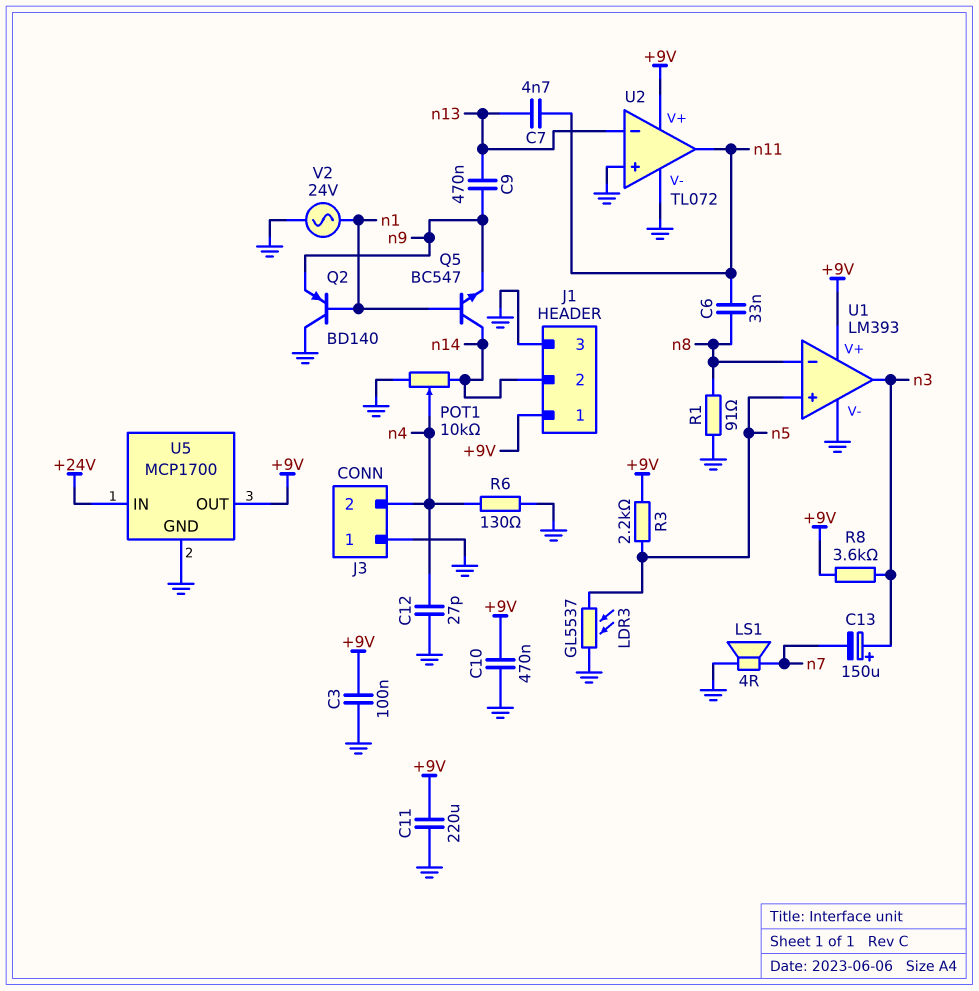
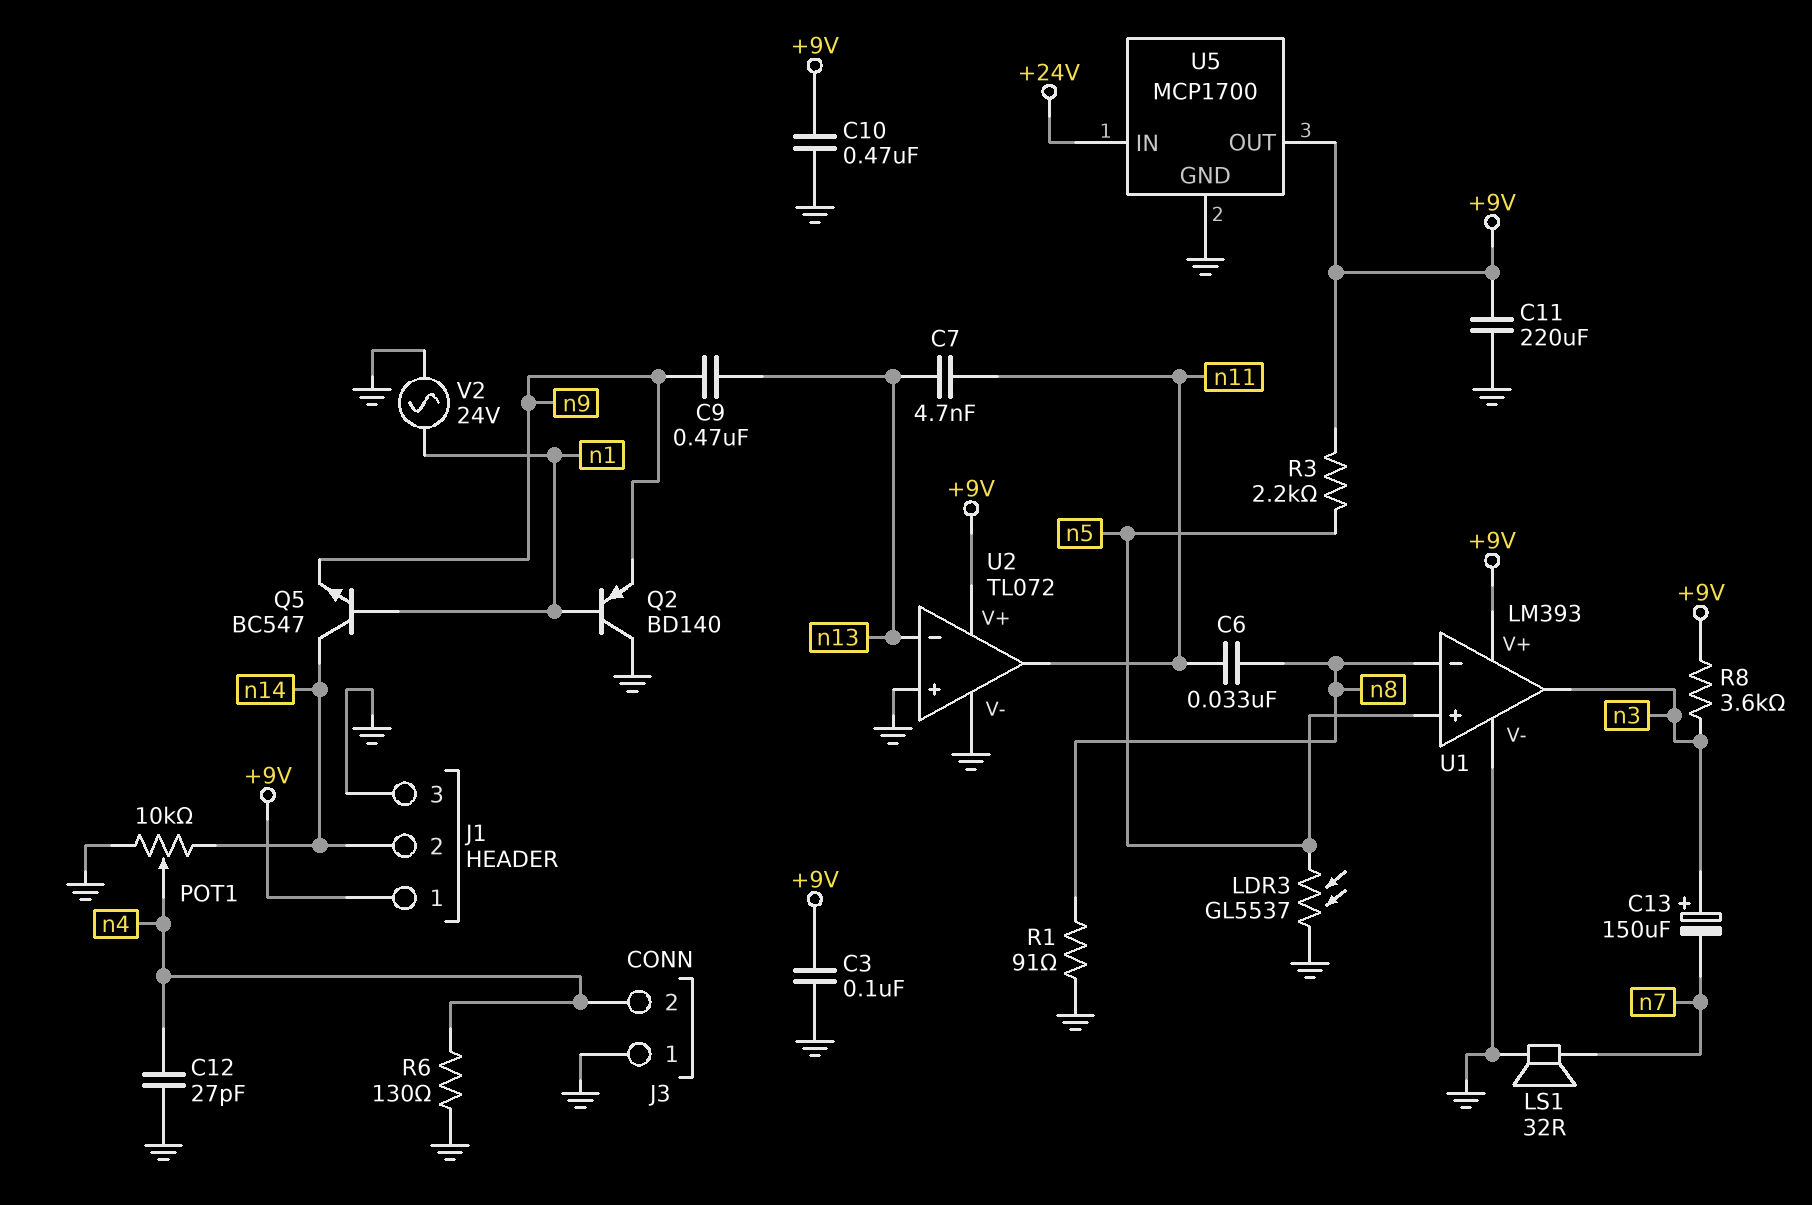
LS1: speaker 4R (GND, n7) -> speaker 32R (GND, n7)

